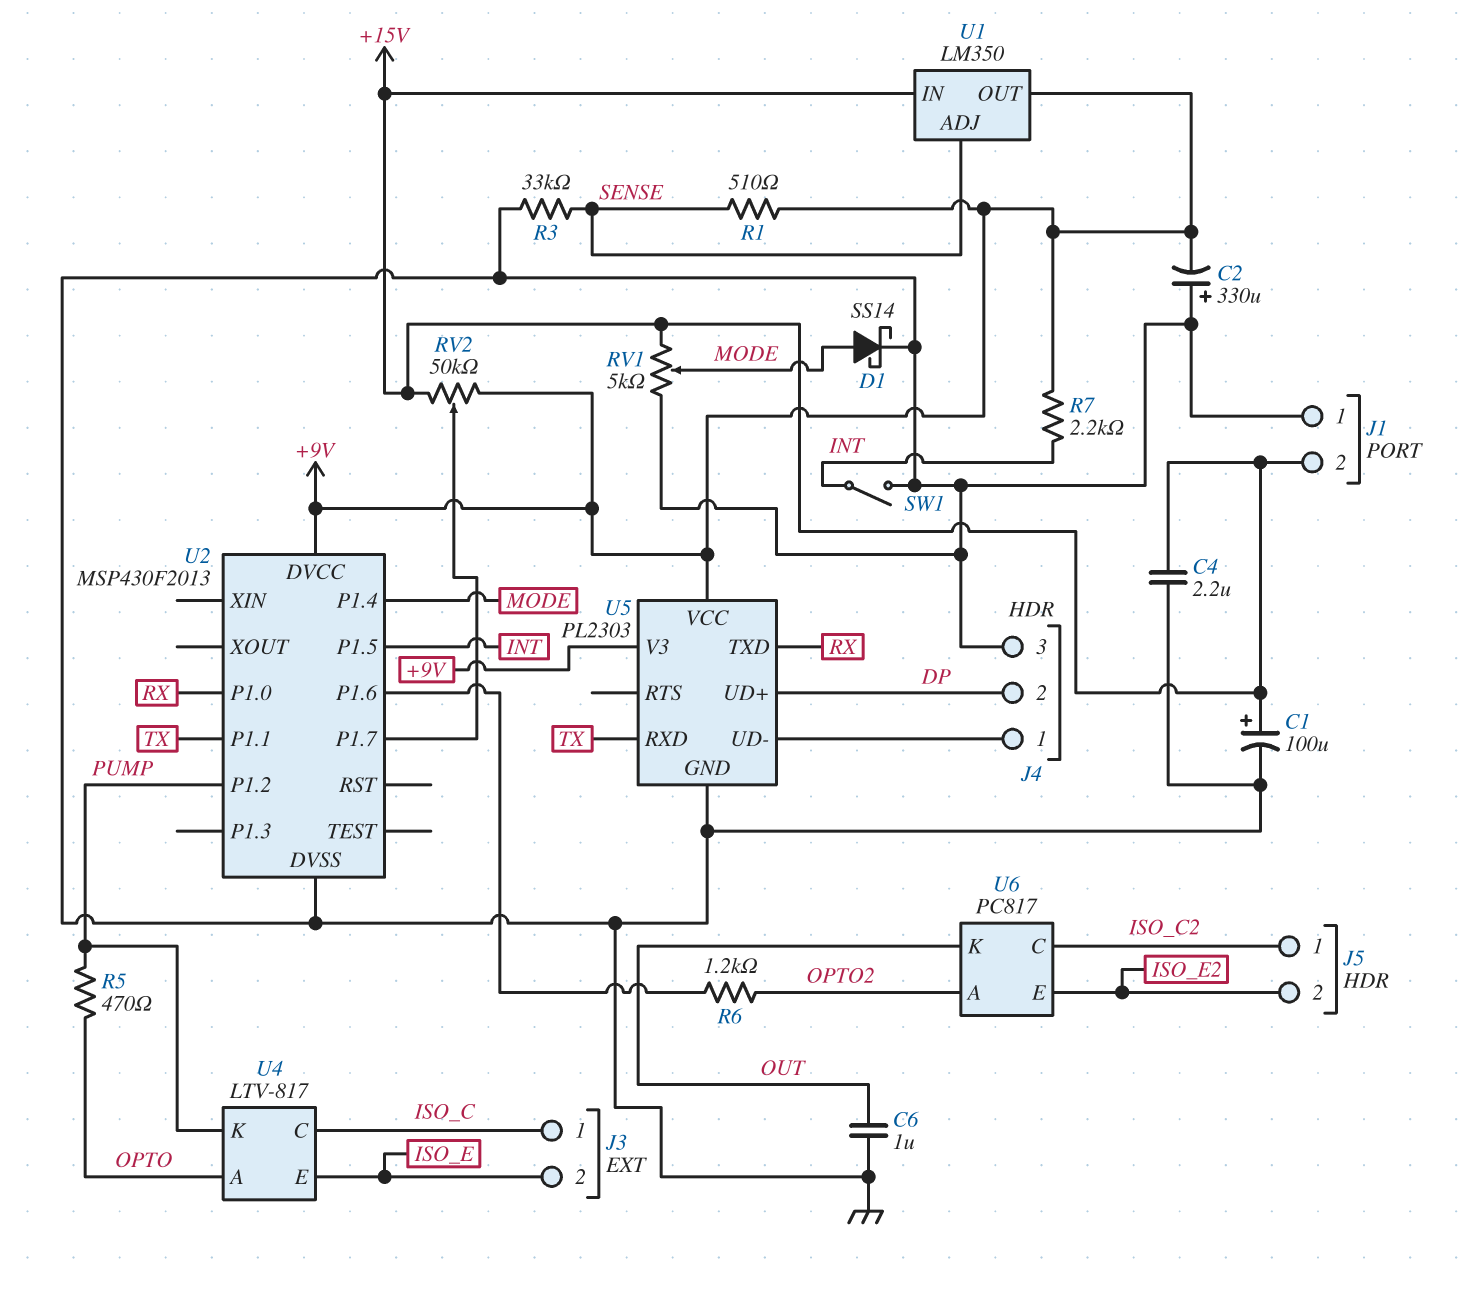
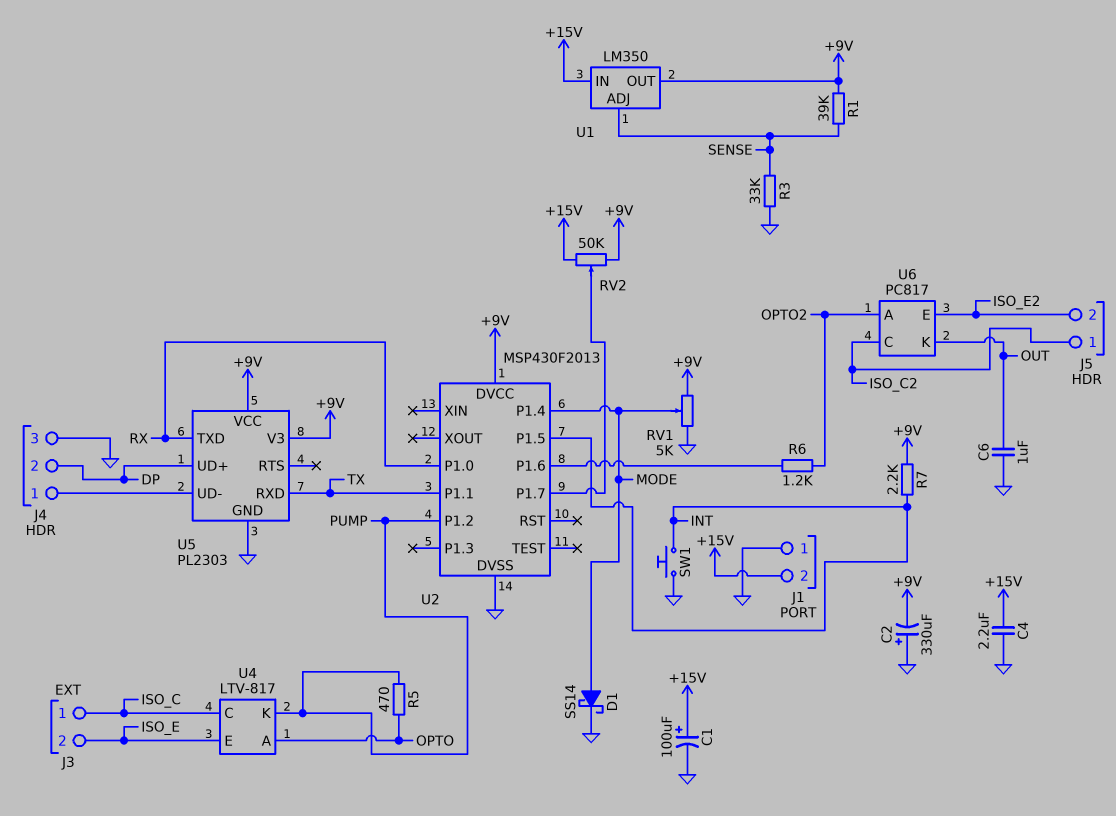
R1: 510 (+9V, SENSE) -> 39k (+9V, SENSE)
RV1: 5k (+15V, GND, wiper MODE) -> 5k (+9V, GND, wiper MODE)
SW1: switch (GND, INT) -> button (GND, INT)

